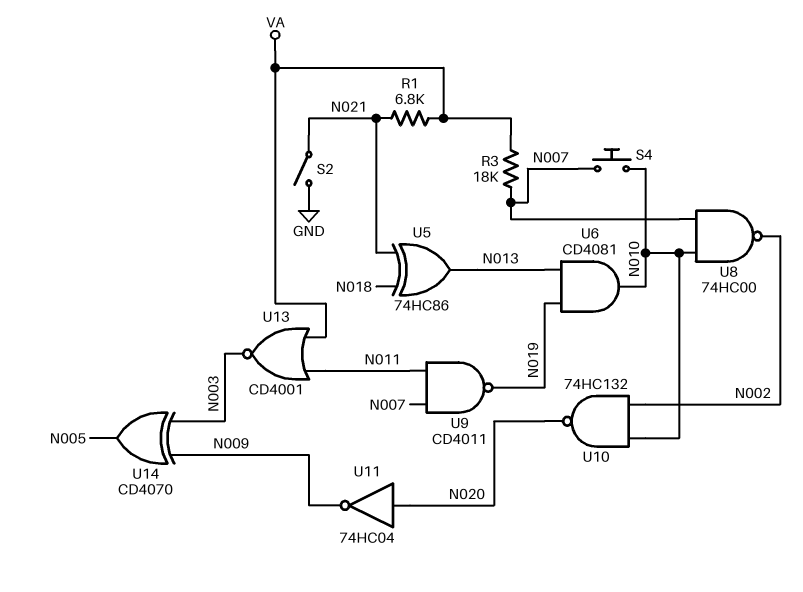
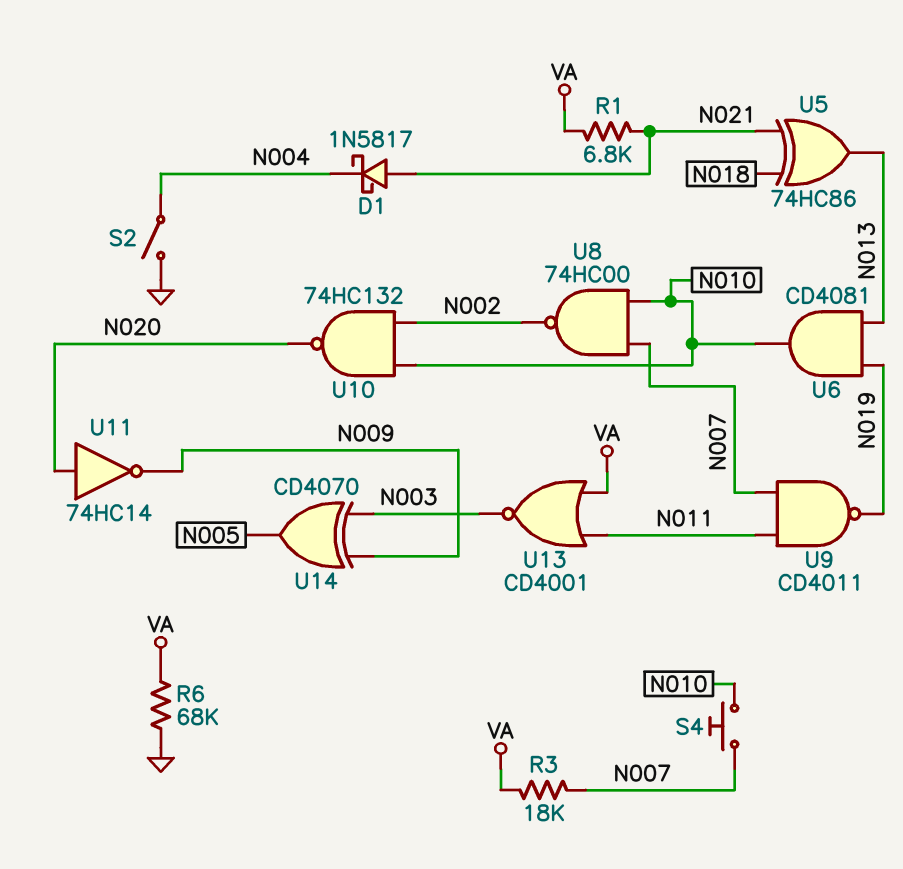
D1: none -> schottky 1N5817 (A N021, K N004)
R6: none -> 68k (GND, VA)
S2: switch (GND, N021) -> switch (GND, N004)
U11: NOT 74HC04 (in N020, out N009) -> NOT 74HC14 (in N020, out N009)

